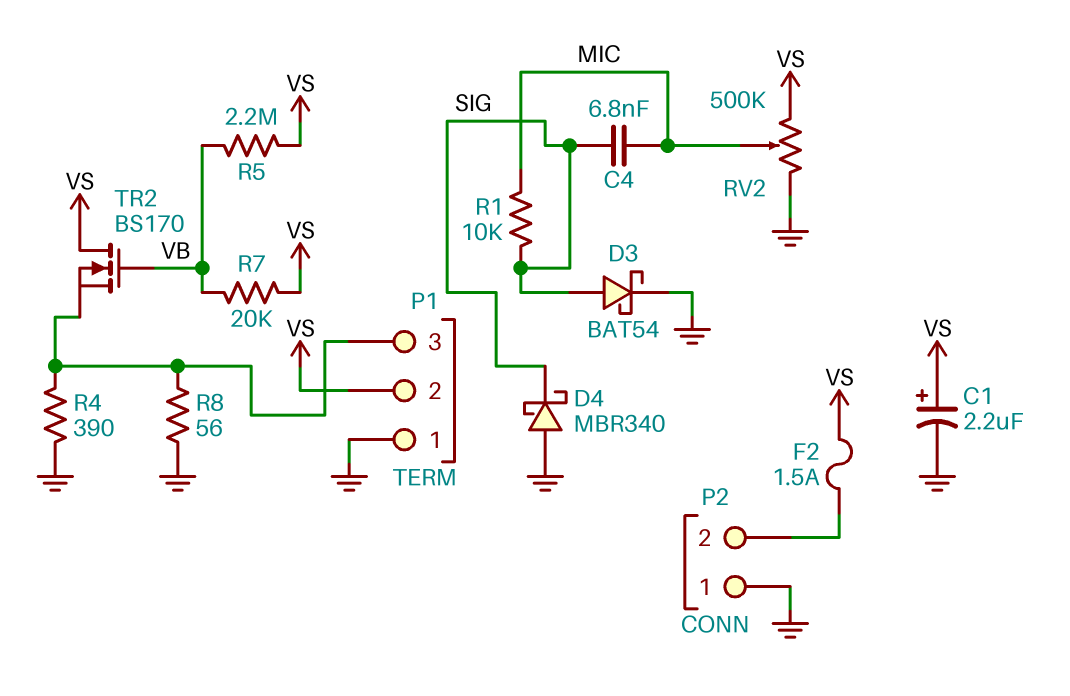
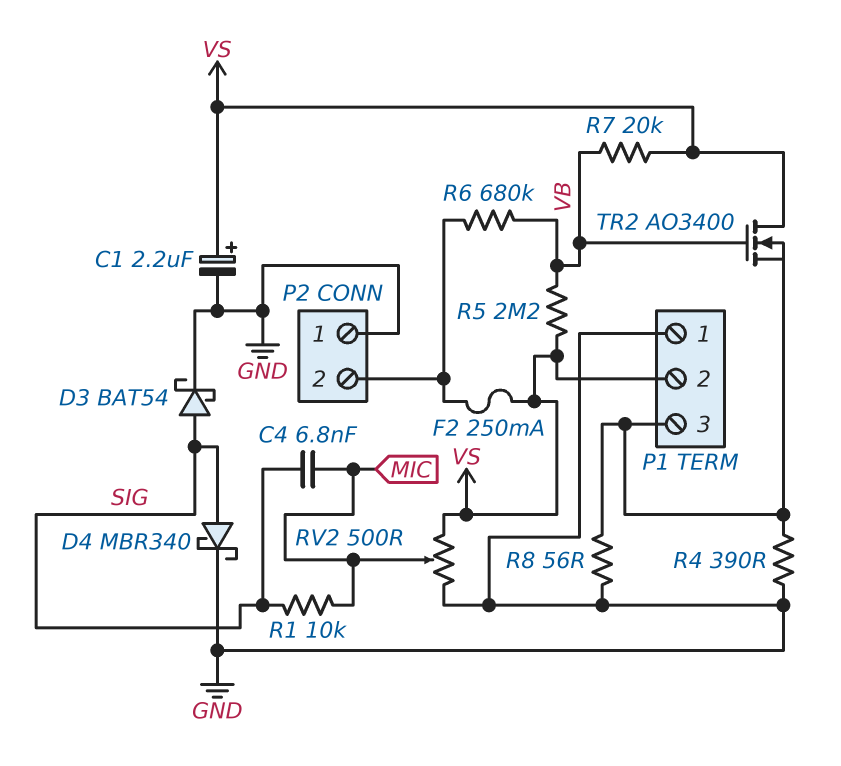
D4: schottky MBR340 (A GND, K SIG) -> schottky MBR340 (A SIG, K GND)
F2: 1.5A (P2/2, VS) -> 250mA (P2/2, VS)
R6: none -> 680k (P2/2, VB)
RV2: 500k (GND, VS, wiper MIC) -> 500 (GND, VS, wiper MIC)
TR2: NMOS BS170 (G VB, D VS, S P1/3) -> NMOS AO3400 (G VB, D VS, S P1/3)

